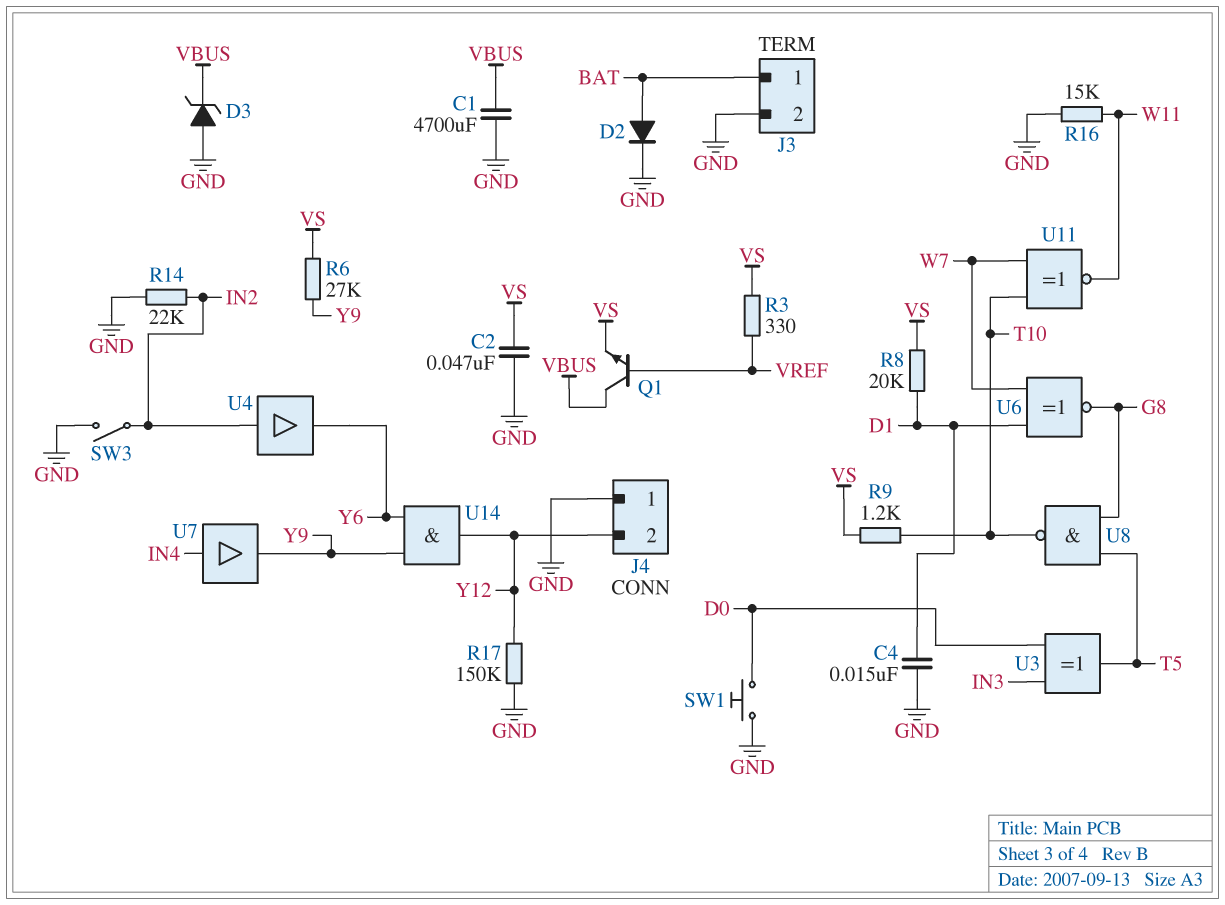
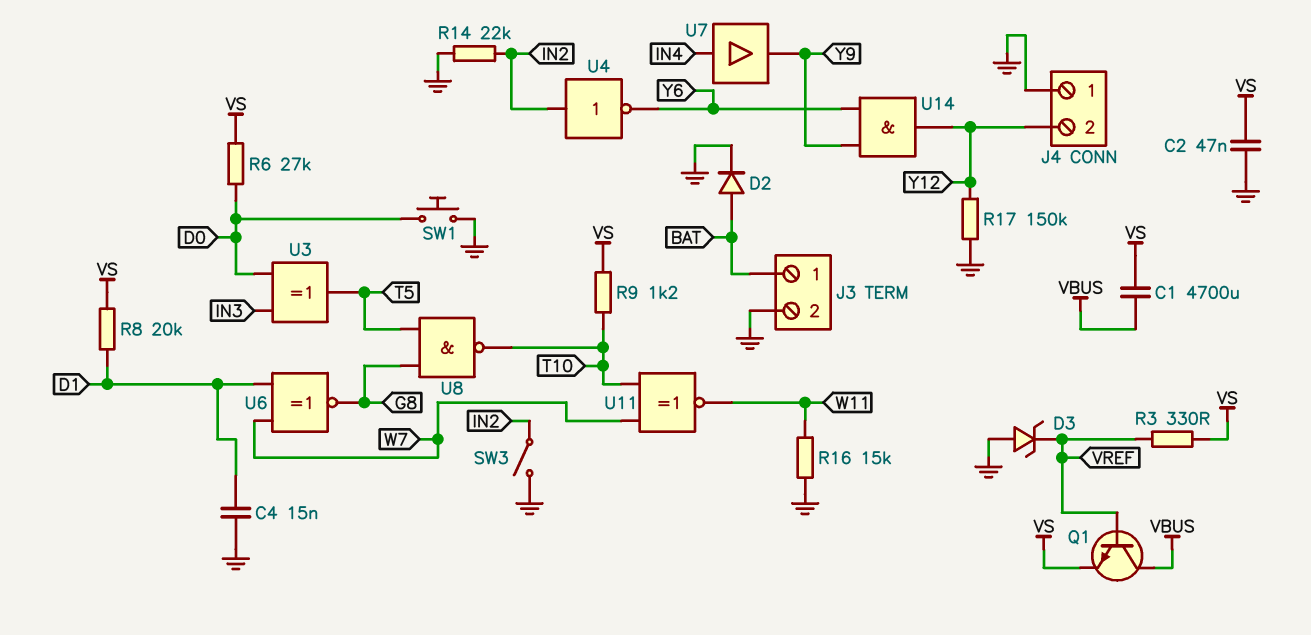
C1: 4700uF (GND, VBUS) -> 4700uF (VBUS, VS)
D3: zener (A GND, K VBUS) -> zener (A GND, K VREF)
R6: 27k (VS, Y9) -> 27k (D0, VS)
U4: buffer (in IN2, out Y6) -> NOT (in IN2, out Y6)

